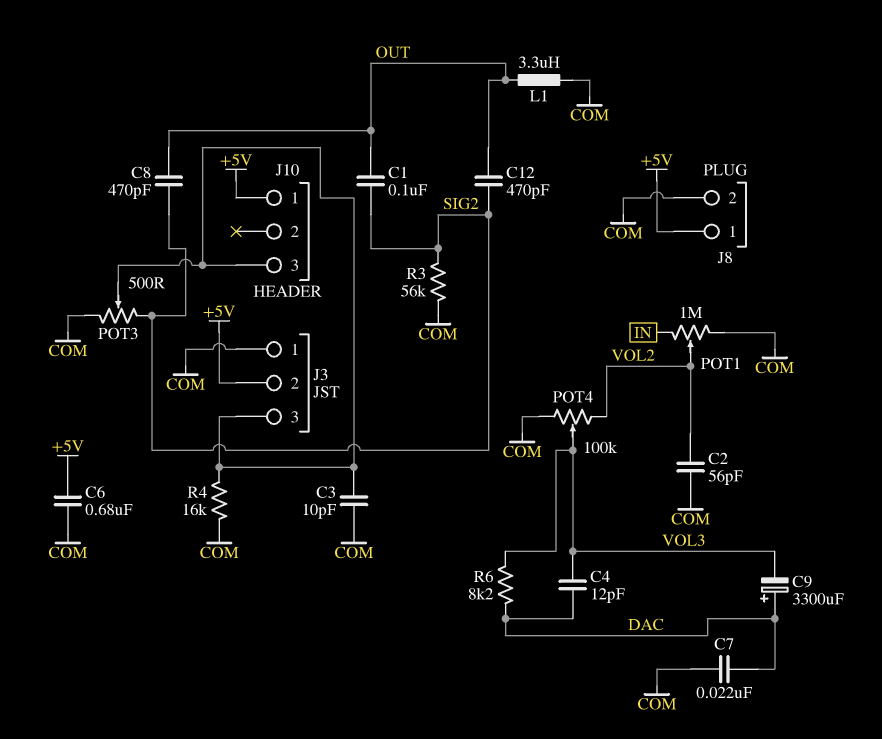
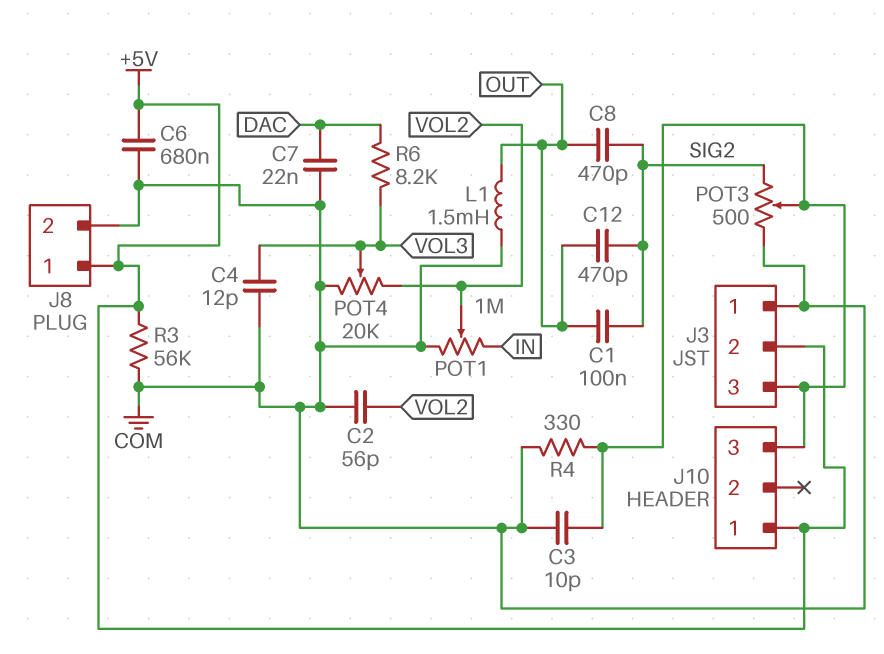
C4: 12pF (DAC, VOL3) -> 12pF (COM, VOL3)
C9: 3300uF (plus DAC, minus VOL3) -> none
L1: 3.3uH (COM, OUT) -> 1.5mH (COM, OUT)
POT4: 100k (COM, VOL2, wiper VOL3) -> 20k (COM, VOL2, wiper VOL3)
R3: 56k (COM, SIG2) -> 56k (+5V, COM)
R4: 16k (COM, J3/3) -> 330 (COM, J3/3)

